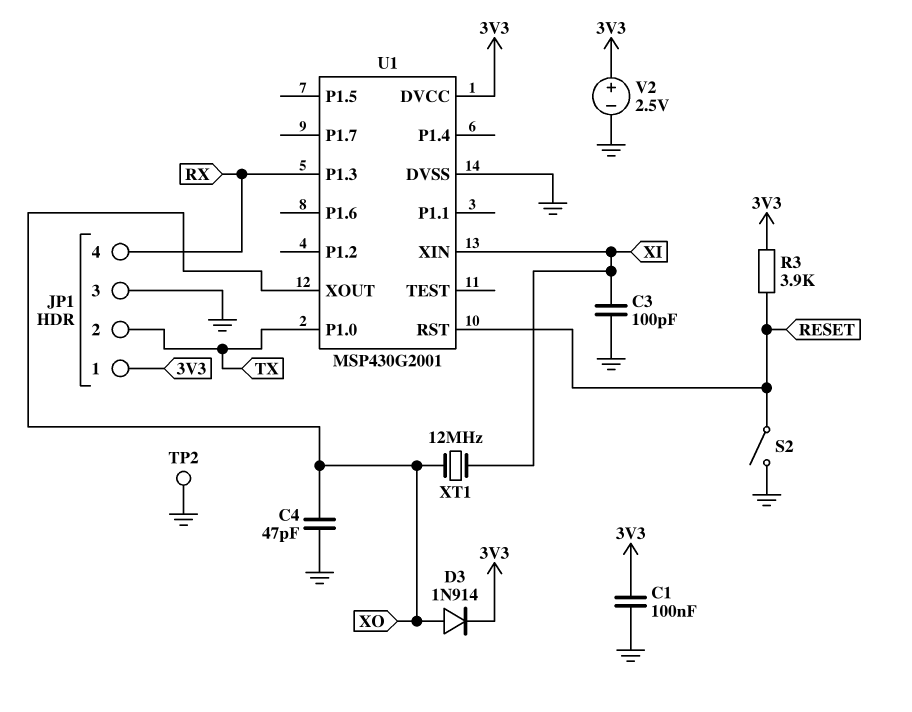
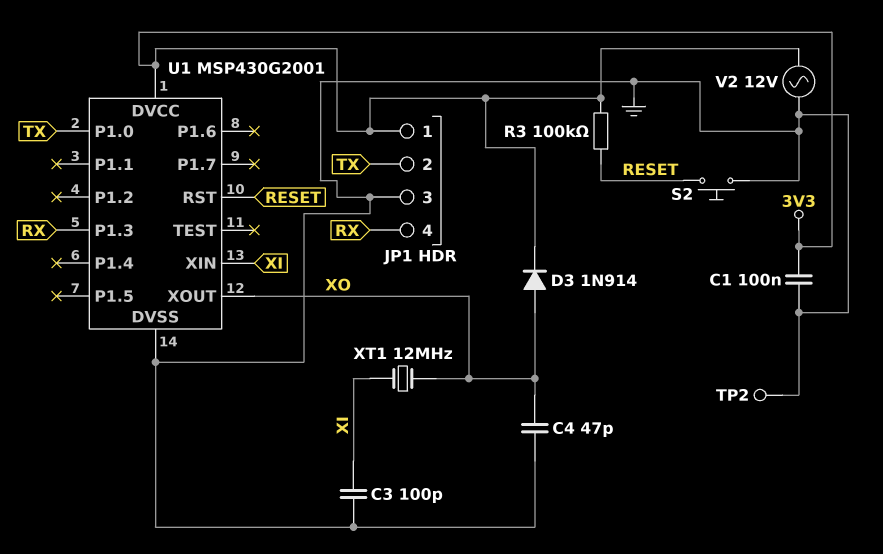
R3: 3.9k (3V3, RESET) -> 100k (3V3, RESET)
S2: switch (GND, RESET) -> button (GND, RESET)
V2: 2.5V (plus 3V3, minus GND) -> AC 12V (3V3, GND)

